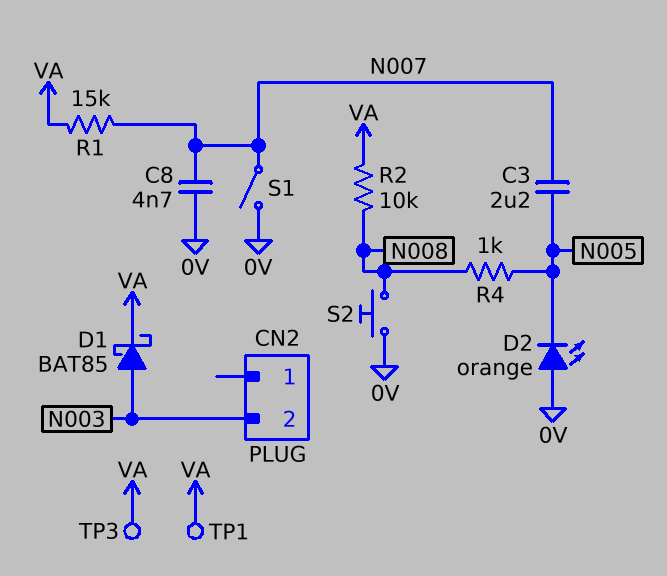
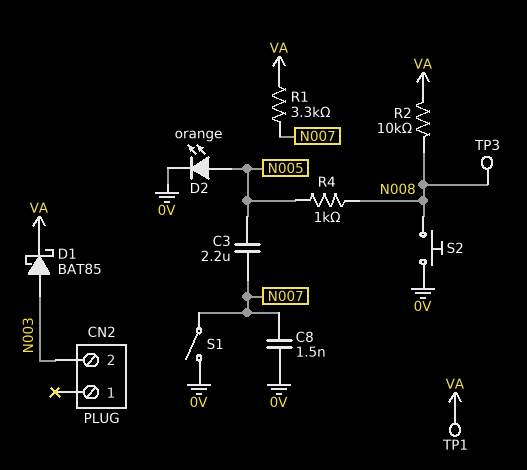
C8: 4.7nF (0V, N007) -> 1.5nF (0V, N007)
D2: LED orange (A 0V, K N005) -> LED orange (A N005, K 0V)
R1: 15k (N007, VA) -> 3.3k (N007, VA)
TP3: test point (VA) -> test point (N008)

